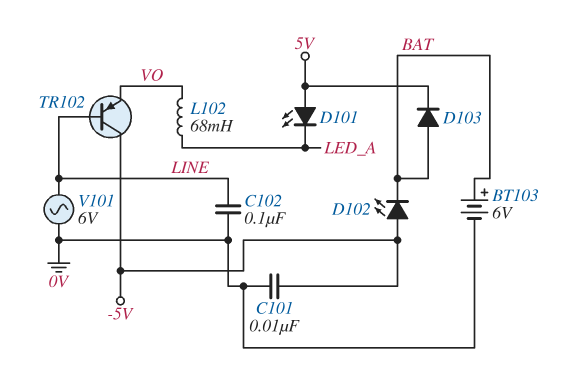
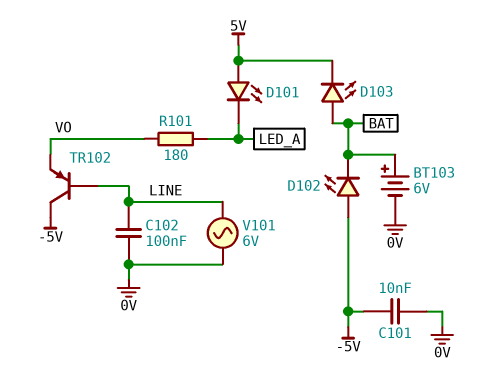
D103: diode (A BAT, K 5V) -> LED (A BAT, K 5V)
L102: 68mH (LED_A, VO) -> none
R101: none -> 180 (LED_A, VO)

